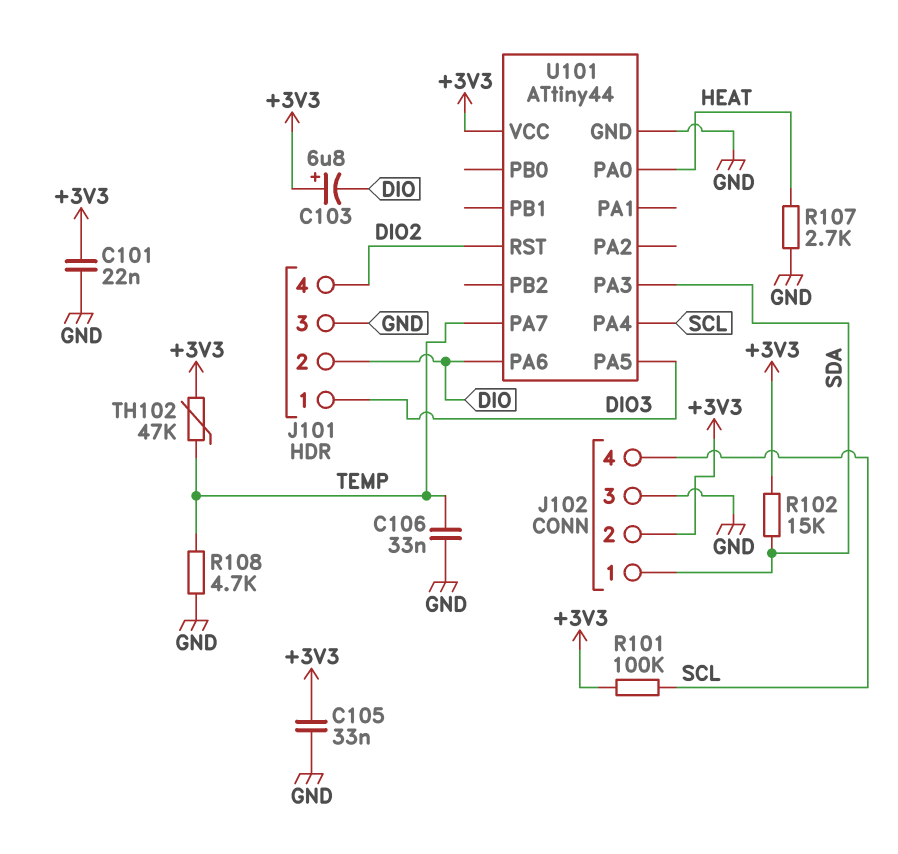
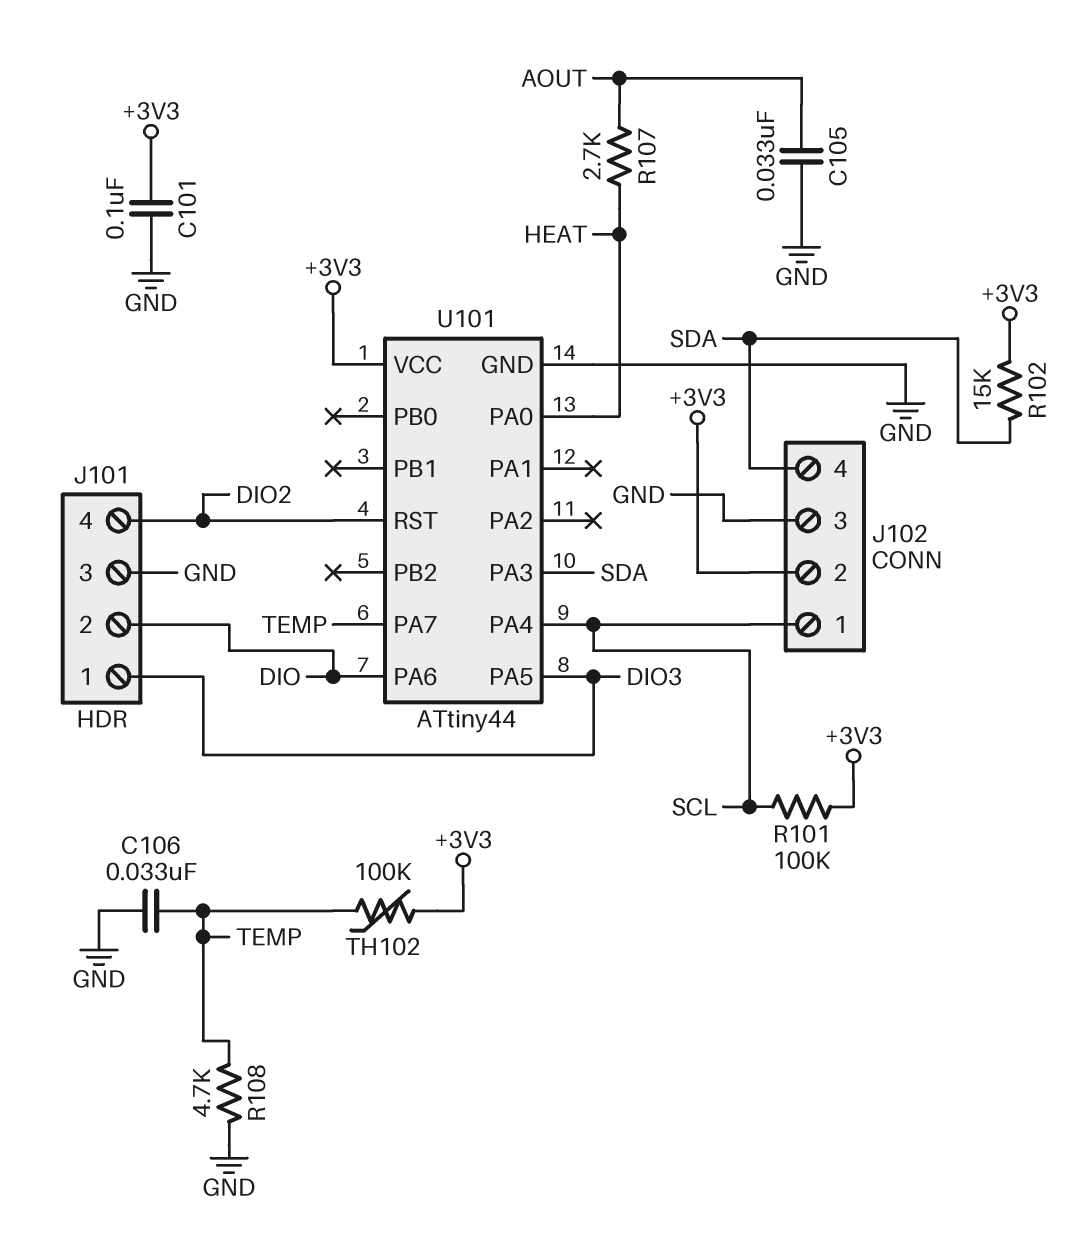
C101: 22nF (+3V3, GND) -> 100nF (+3V3, GND)
C103: 6.8uF (plus +3V3, minus DIO) -> none
C105: 33nF (+3V3, GND) -> 33nF (AOUT, GND)
J102 pin 1: SDA -> SCL
J102 pin 4: SCL -> SDA
R107: 2.7k (GND, HEAT) -> 2.7k (AOUT, HEAT)
TH102: 47k (+3V3, TEMP) -> 100k (+3V3, TEMP)

